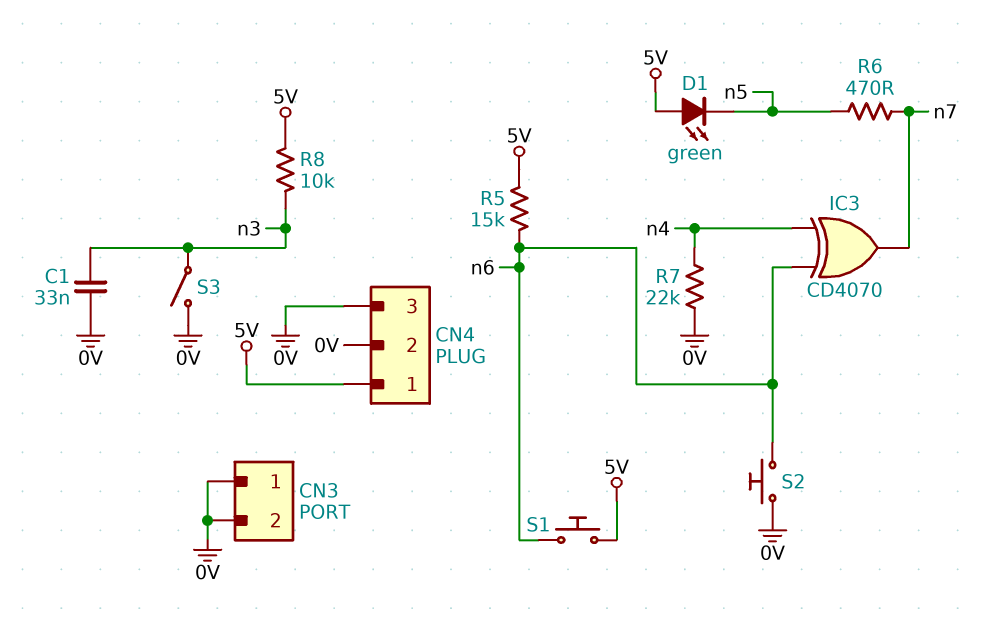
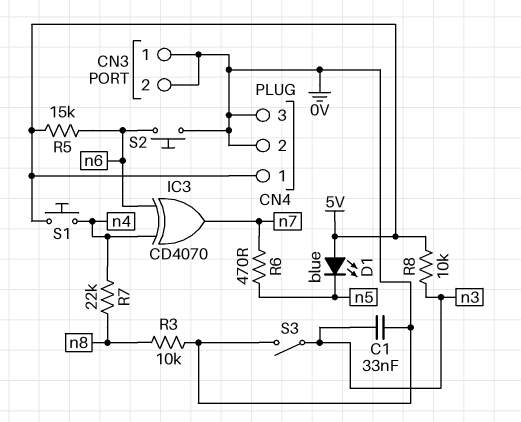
D1: LED green (A 5V, K n5) -> LED blue (A 5V, K n5)
R3: none -> 10k (0V, n8)
R7: 22k (0V, n4) -> 22k (n4, n8)
S1: button (5V, n6) -> button (5V, n4)

